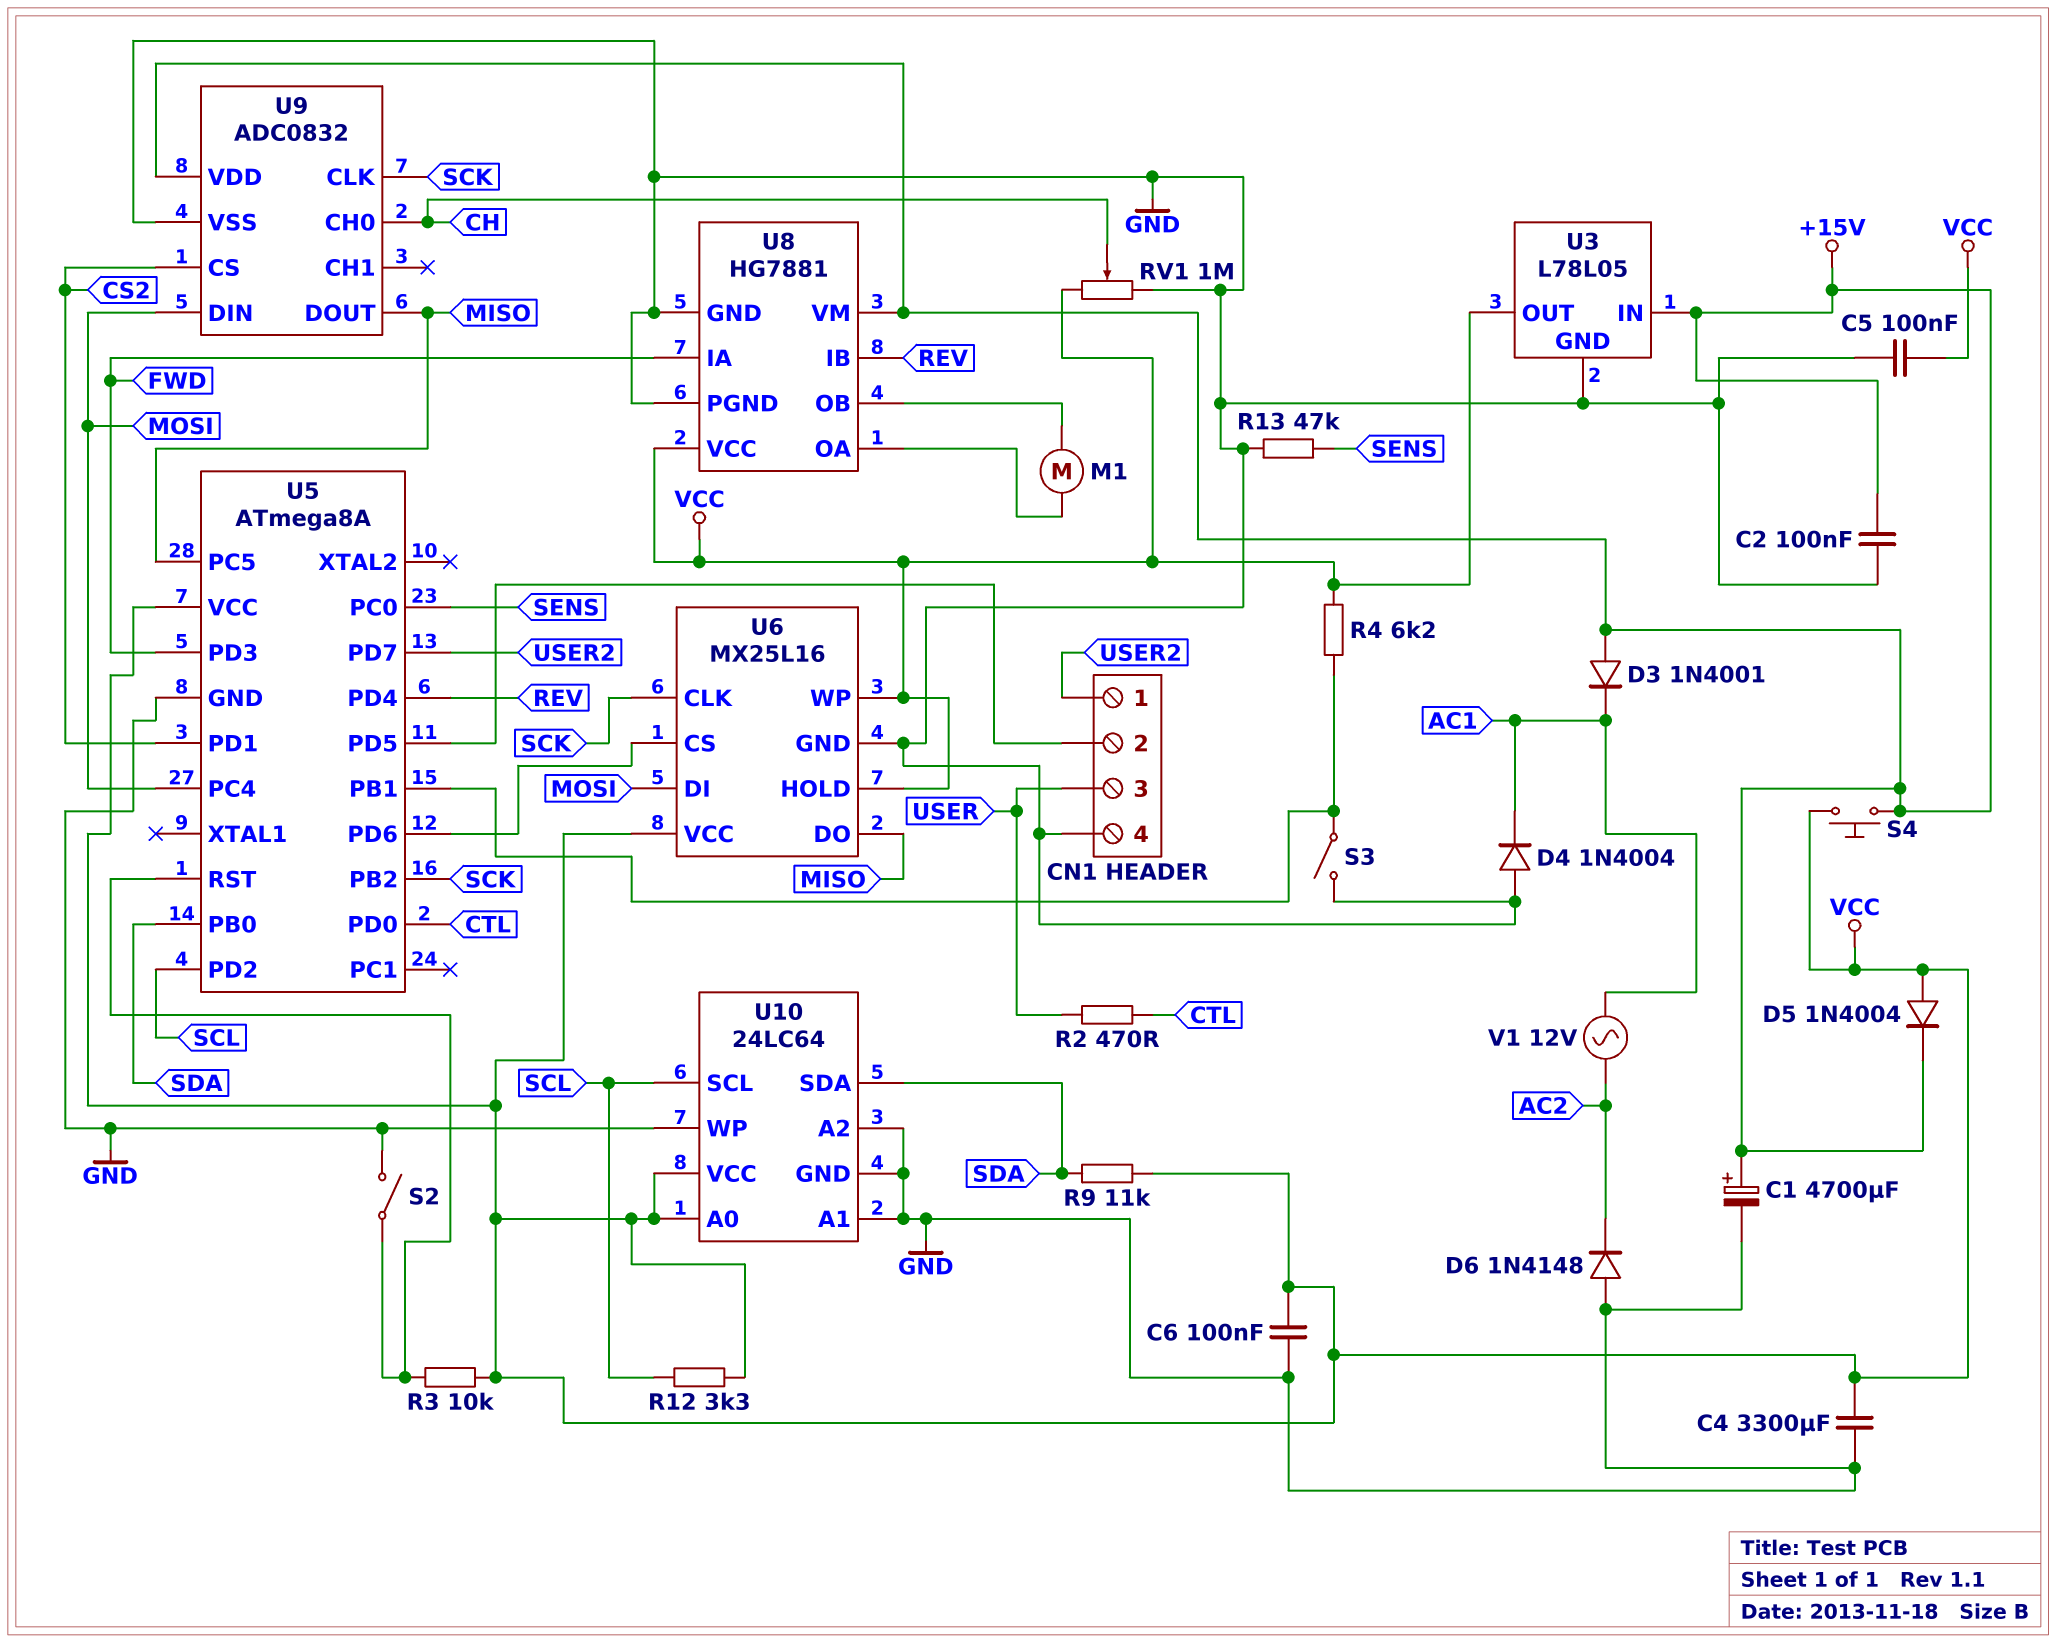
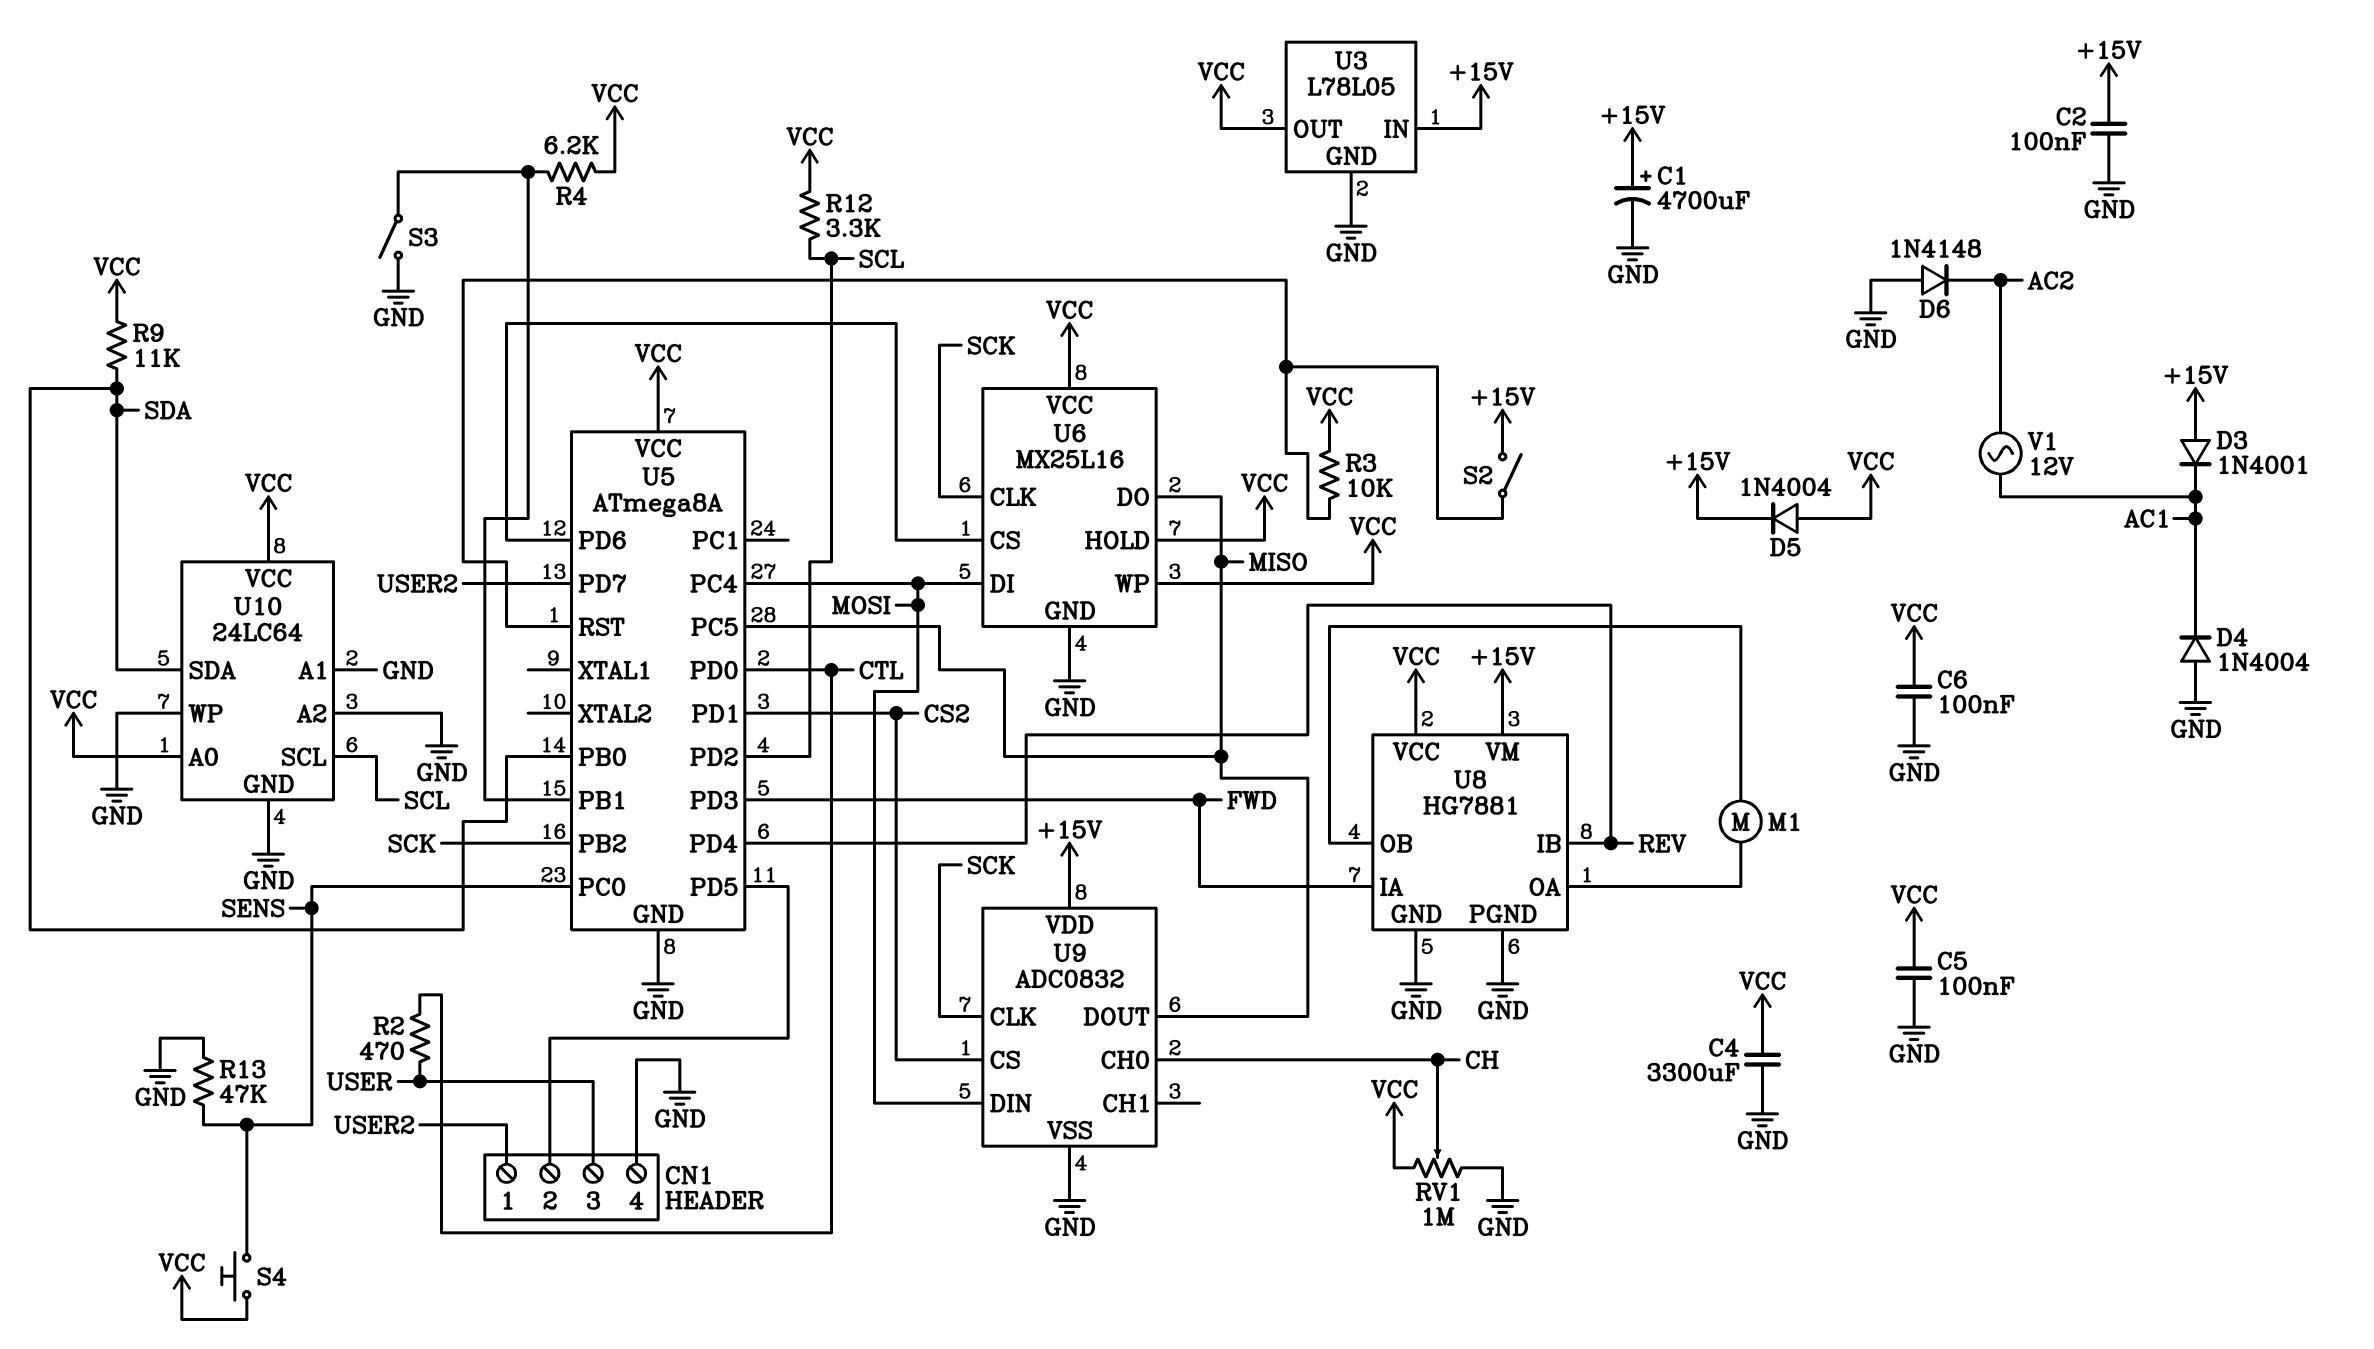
S2: switch (GND, U5/RST) -> switch (+15V, U5/RST)
S4: button (+15V, VCC) -> button (SENS, VCC)

